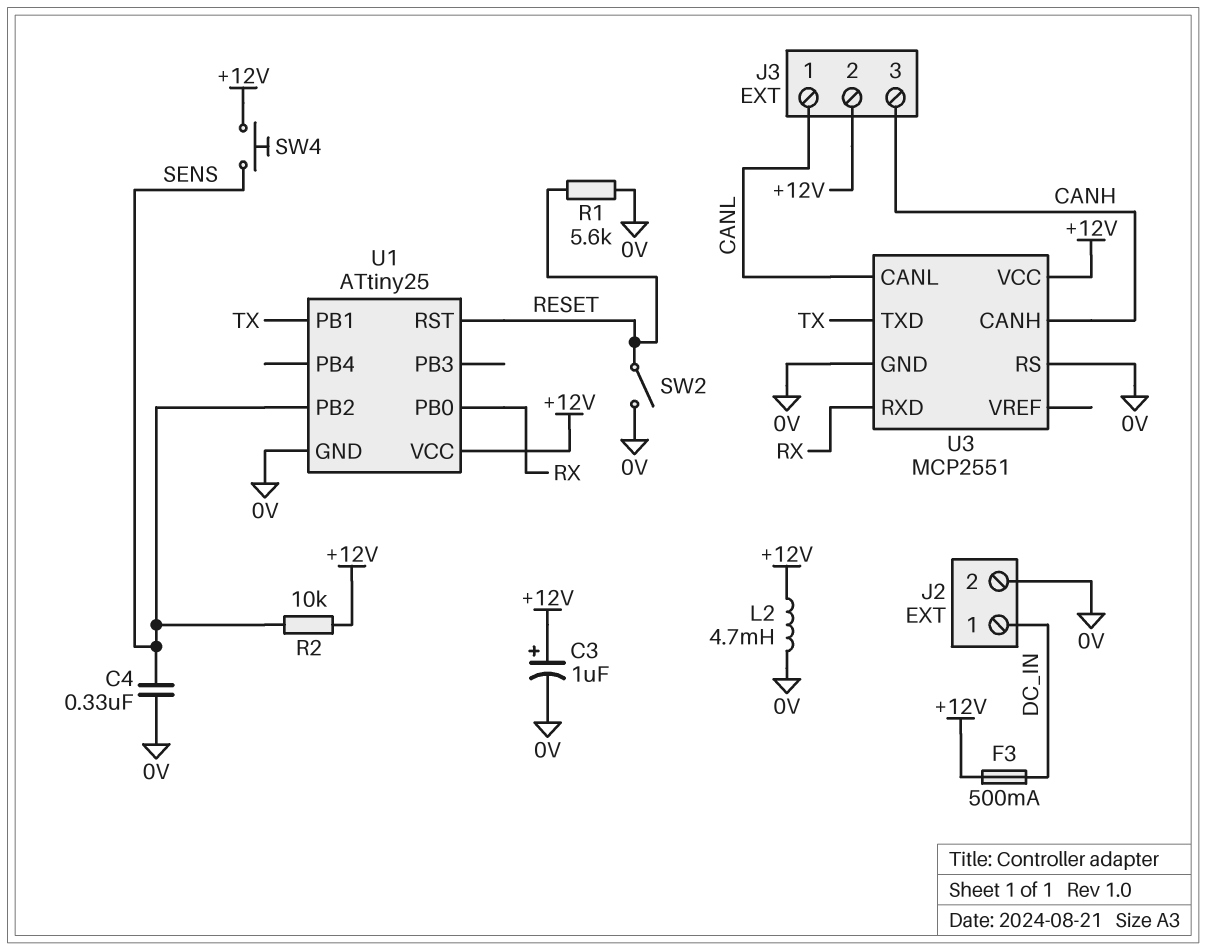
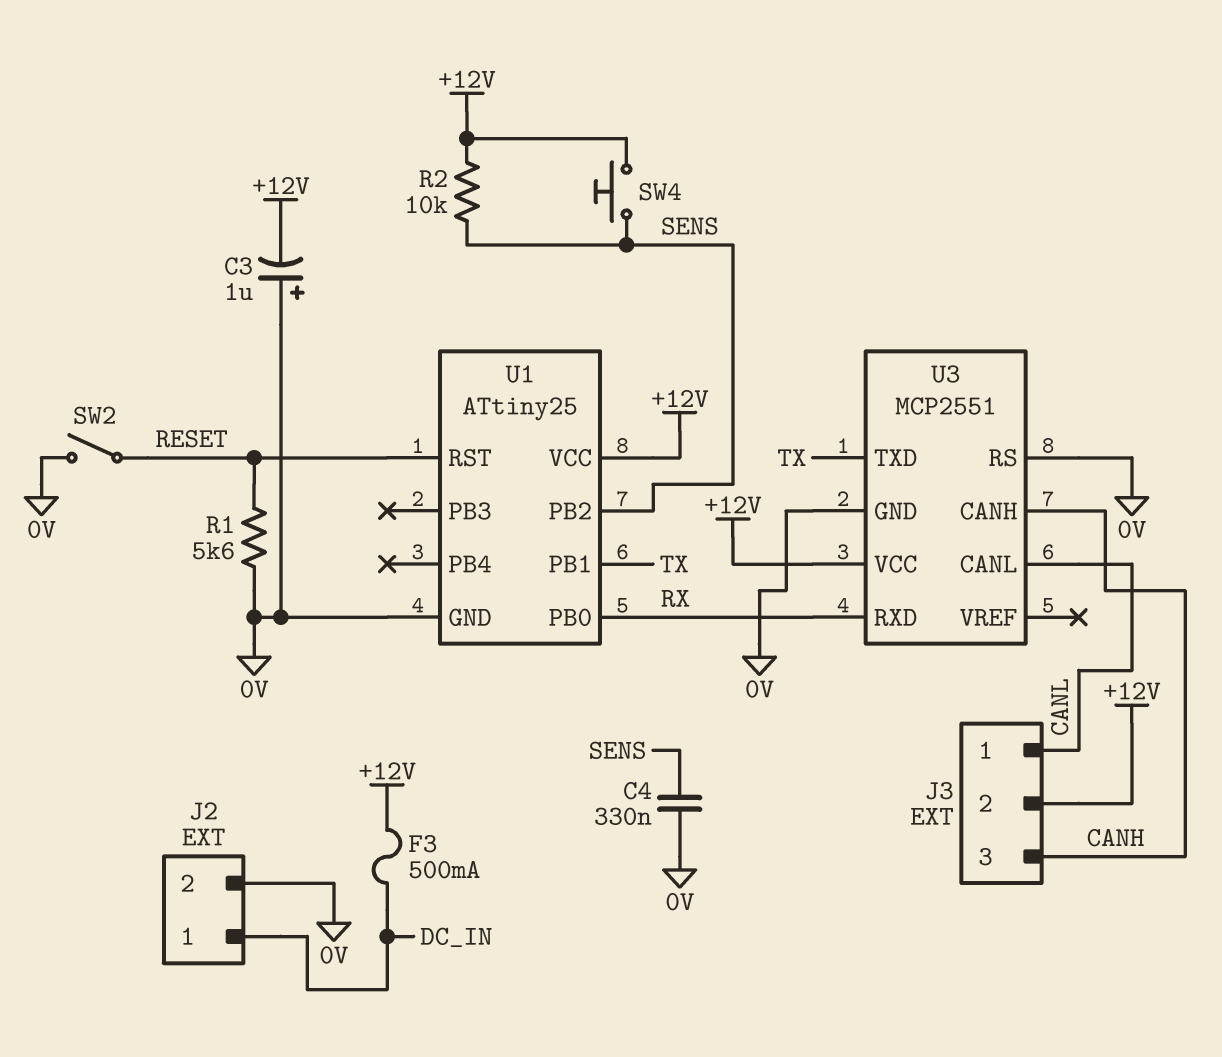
C3: 1uF (plus +12V, minus 0V) -> 1uF (plus 0V, minus +12V)
L2: 4.7mH (+12V, 0V) -> none

